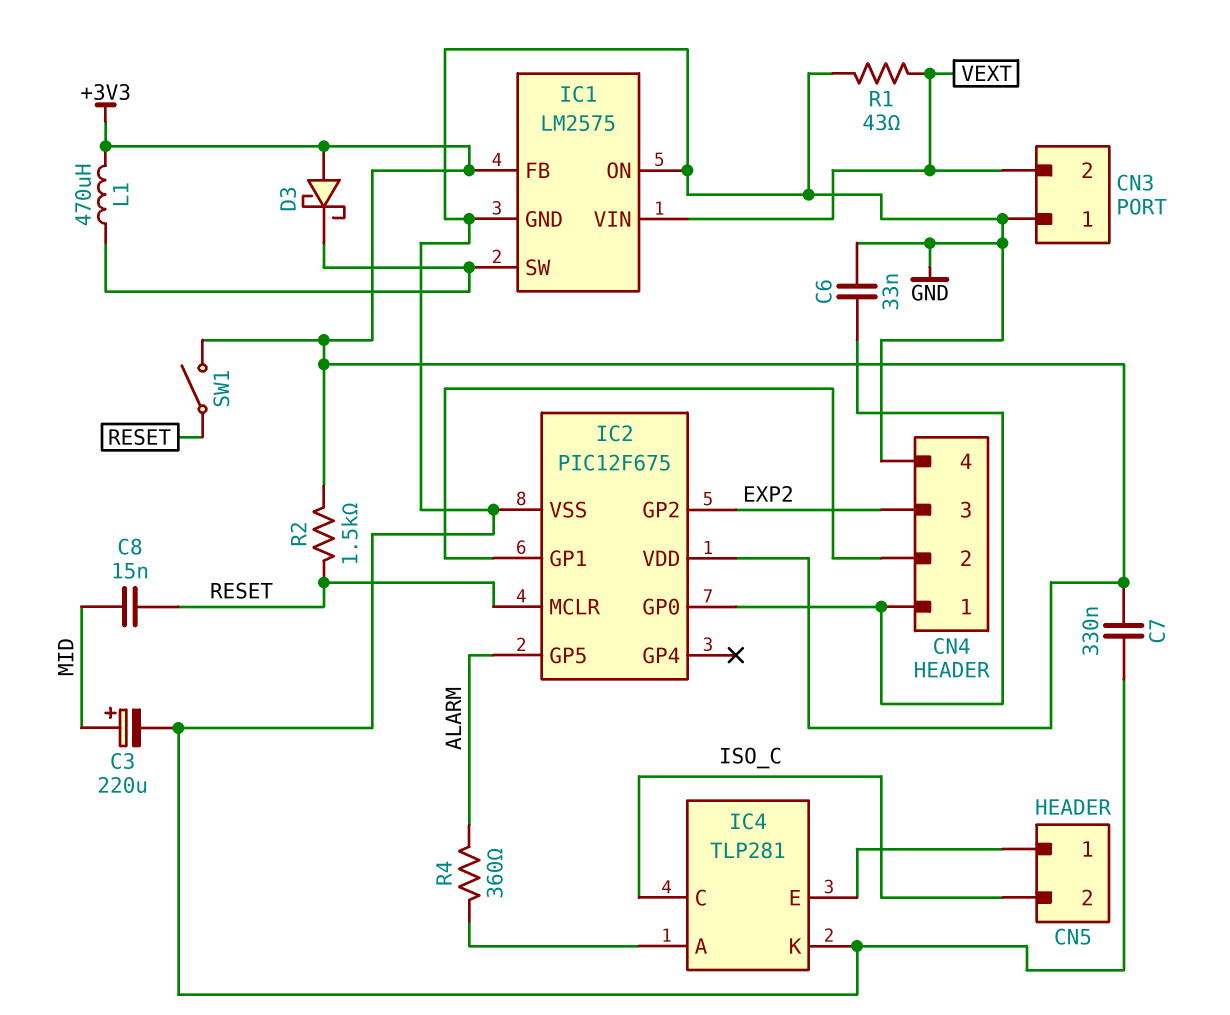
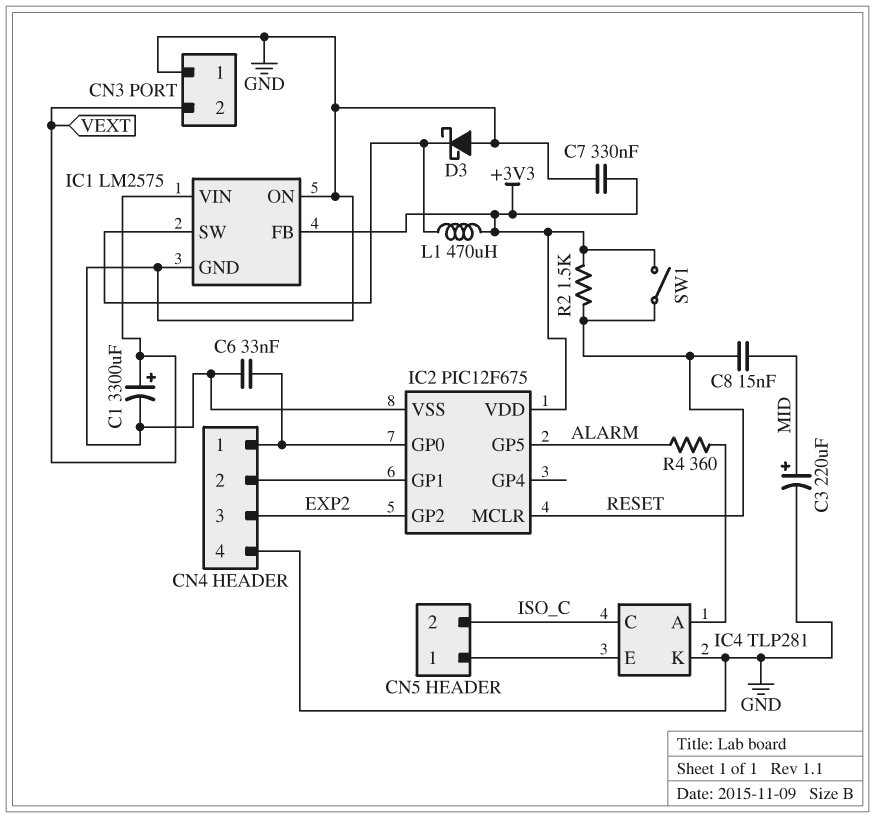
C1: none -> 3300uF (plus VEXT, minus GND)
D3: schottky (A +3V3, K IC1/SW) -> schottky (A GND, K IC1/SW)
R1: 43 (GND, VEXT) -> none

